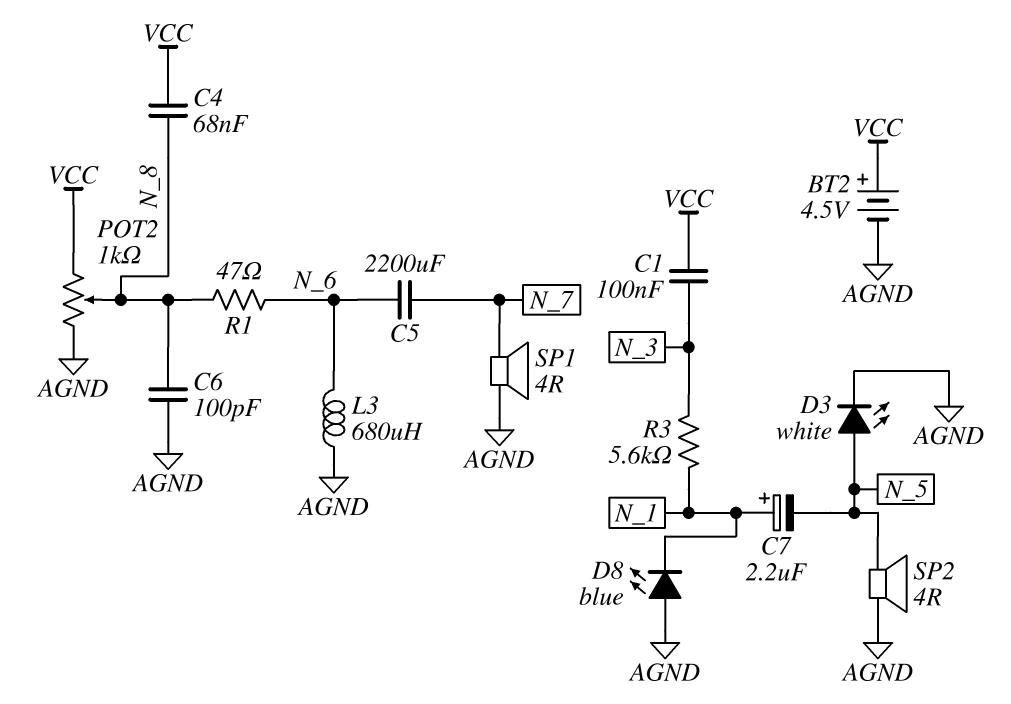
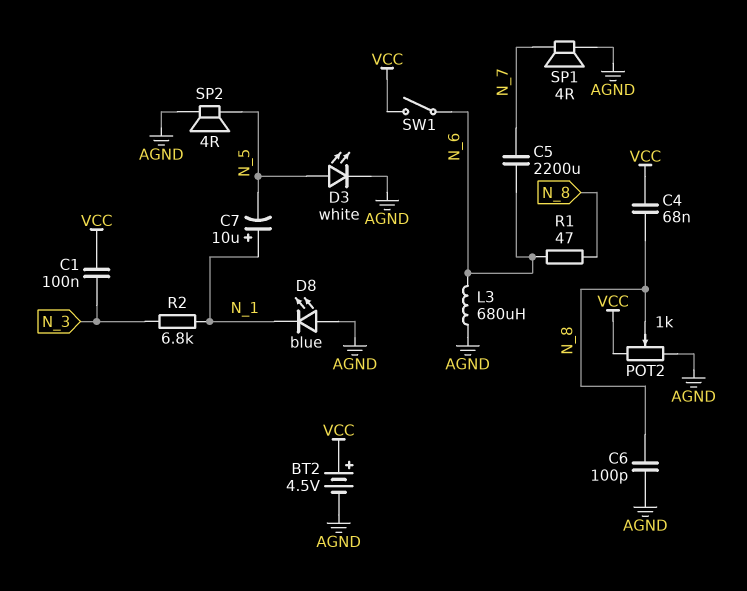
C7: 2.2uF (plus N_1, minus N_5) -> 10uF (plus N_1, minus N_5)
R2: none -> 6.8k (N_1, N_3)
R3: 5.6k (N_1, N_3) -> none
SW1: none -> switch (N_6, VCC)

